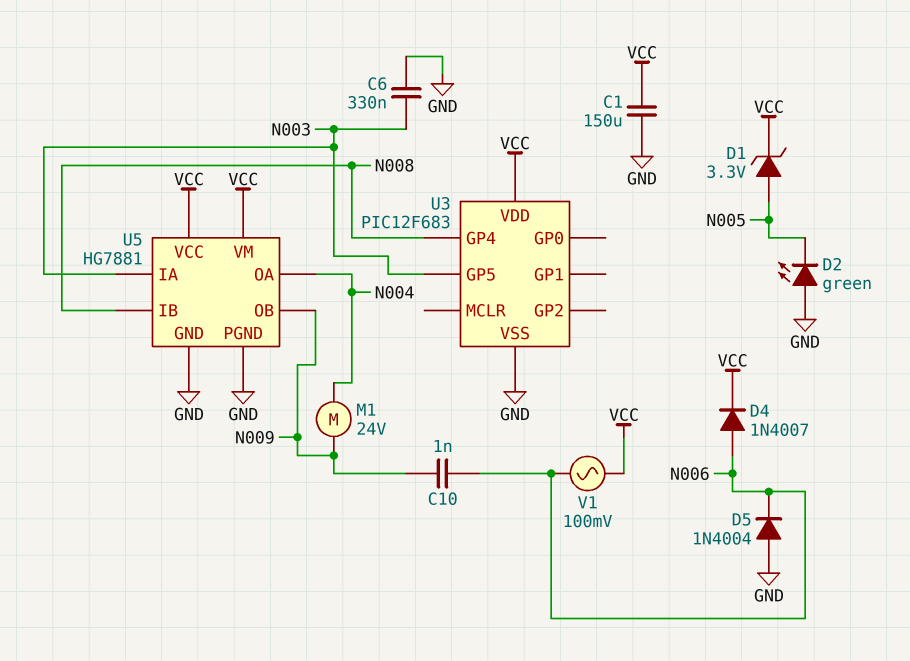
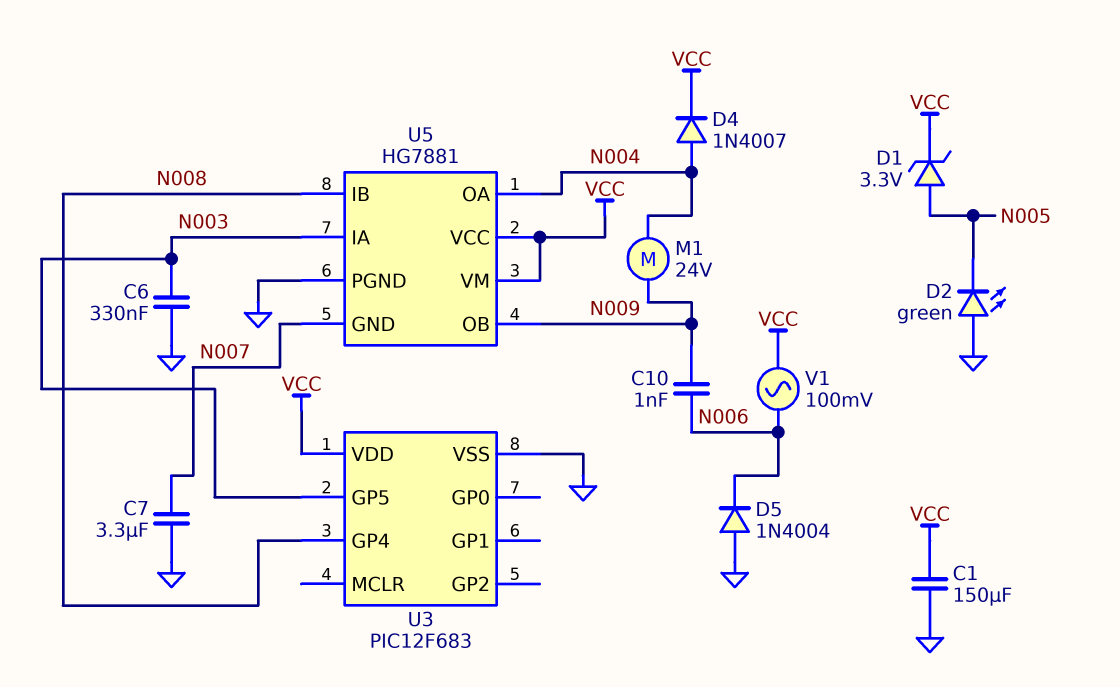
C7: none -> 3.3uF (GND, N007)
D4: diode 1N4007 (A N006, K VCC) -> diode 1N4007 (A N004, K VCC)
U5 pin GND: GND -> N007

